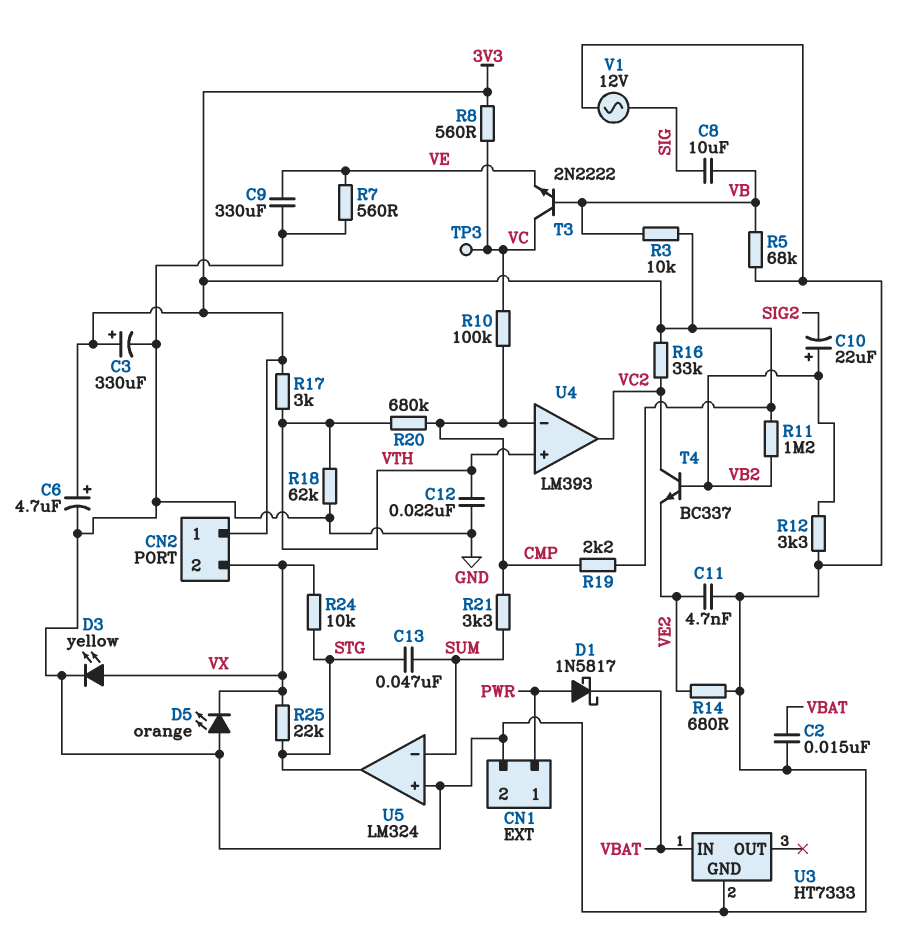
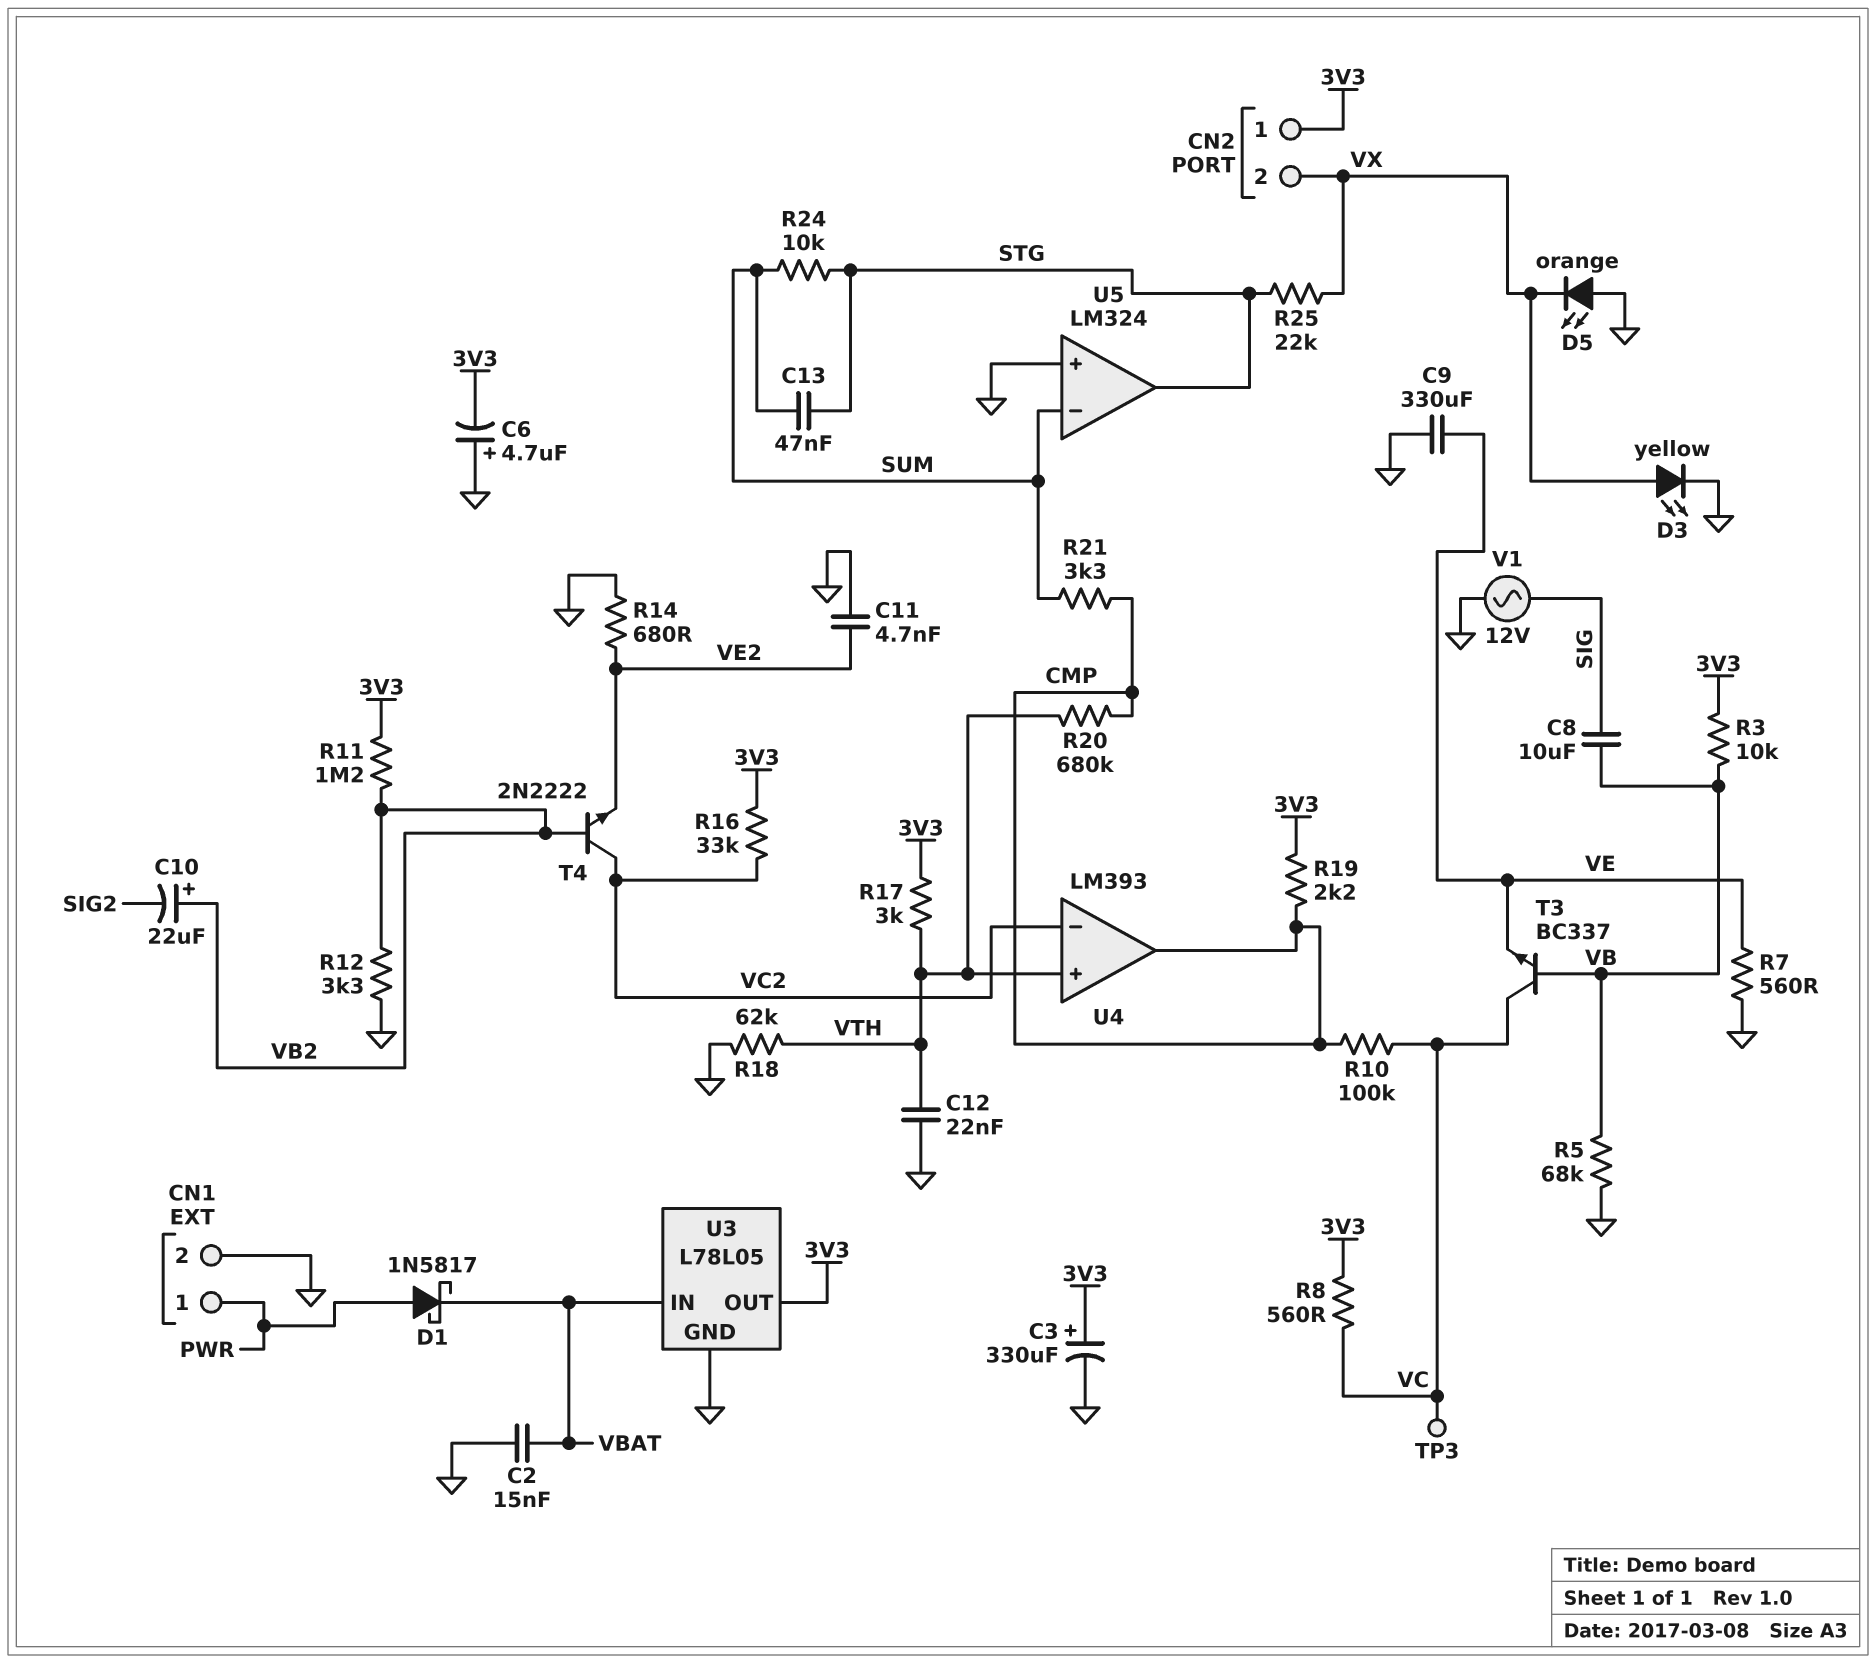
C6: 4.7uF (plus 3V3, minus GND) -> 4.7uF (plus GND, minus 3V3)
R24: 10k (STG, VX) -> 10k (STG, SUM)
T3: NPN 2N2222 (B VB, C VC, E VE) -> NPN BC337 (B VB, C VC, E VE)
T4: NPN BC337 (B VB2, C VC2, E VE2) -> NPN 2N2222 (B VB2, C VC2, E VE2)
U3: HT7333 -> L78L05
U3 pin OUT: none -> 3V3
U4 pin in-: CMP -> VC2
U4 pin out: VC2 -> CMP

